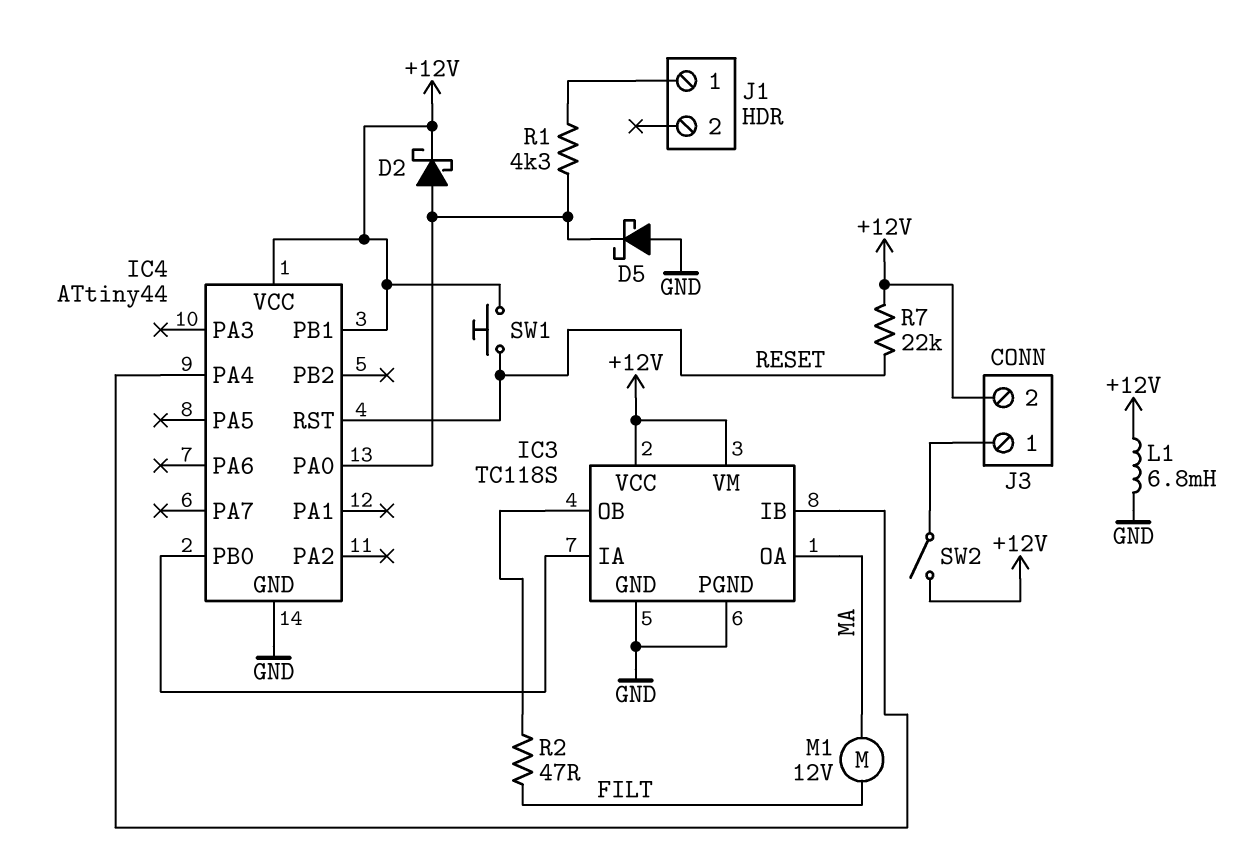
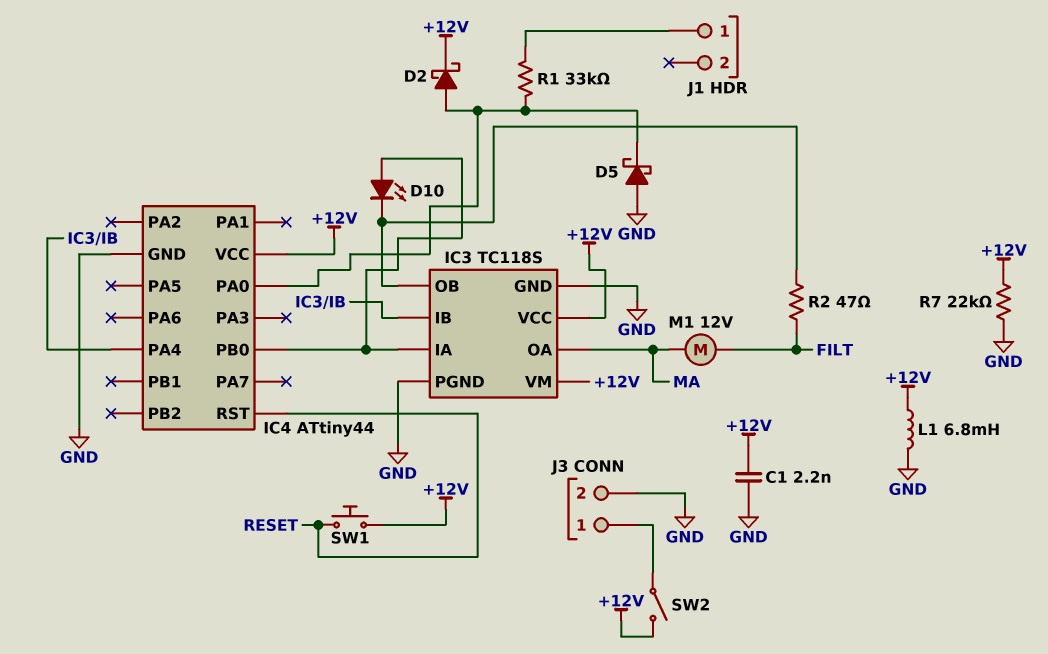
C1: none -> 2.2nF (+12V, GND)
D10: none -> LED (A IC3/IA, K IC3/OB)
IC4 pin PB1: +12V -> none
J3 pin 2: +12V -> GND
R1: 4.3k (IC4/PA0, J1/1) -> 33k (IC4/PA0, J1/1)
R7: 22k (+12V, RESET) -> 22k (+12V, GND)

